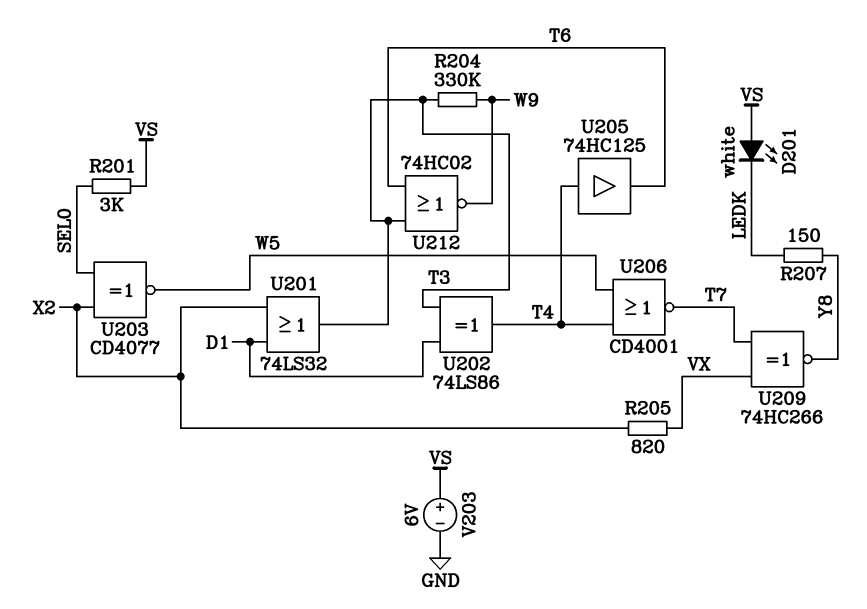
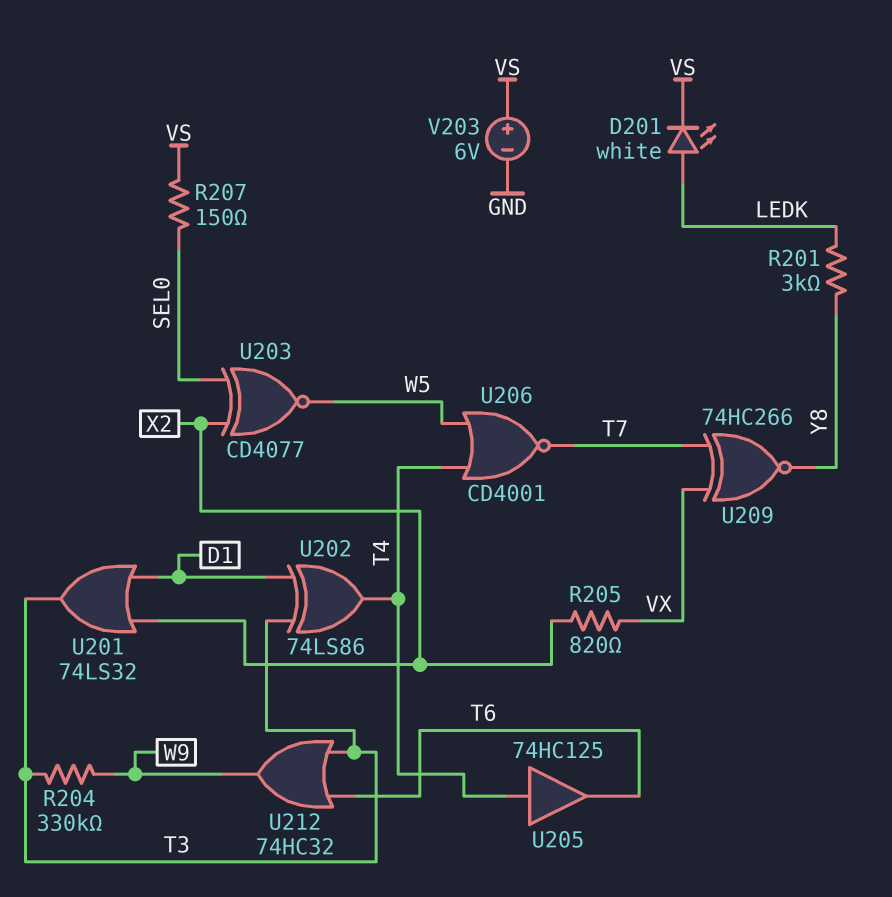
D201: LED white (A VS, K LEDK) -> LED white (A LEDK, K VS)
R201: 3k (SEL0, VS) -> 3k (LEDK, Y8)
R207: 150 (LEDK, Y8) -> 150 (SEL0, VS)
U212: NOR 74HC02 (in T3, in T6, out W9) -> OR 74HC32 (in T3, in T6, out W9)

